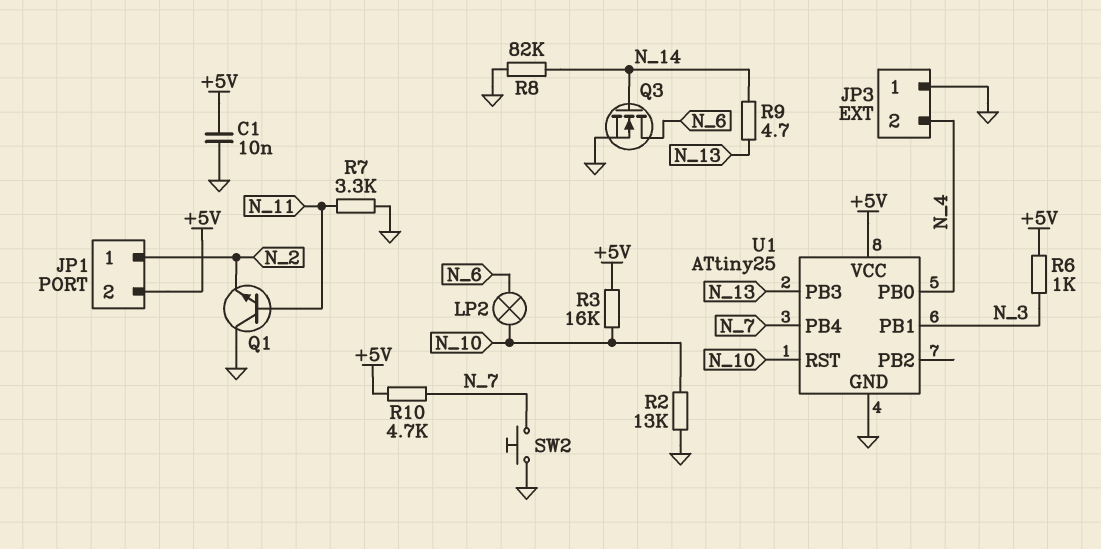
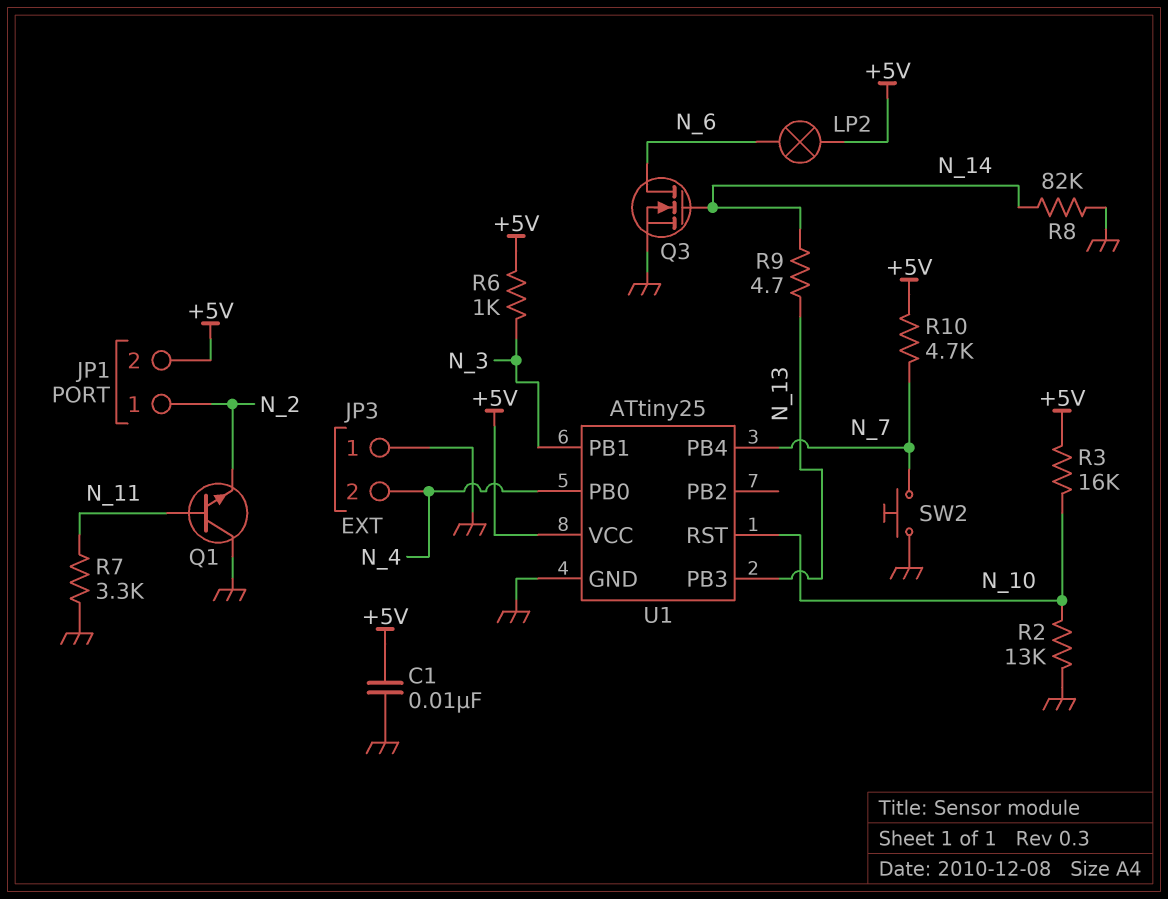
LP2: lamp (N_6, N_10) -> lamp (+5V, N_6)

